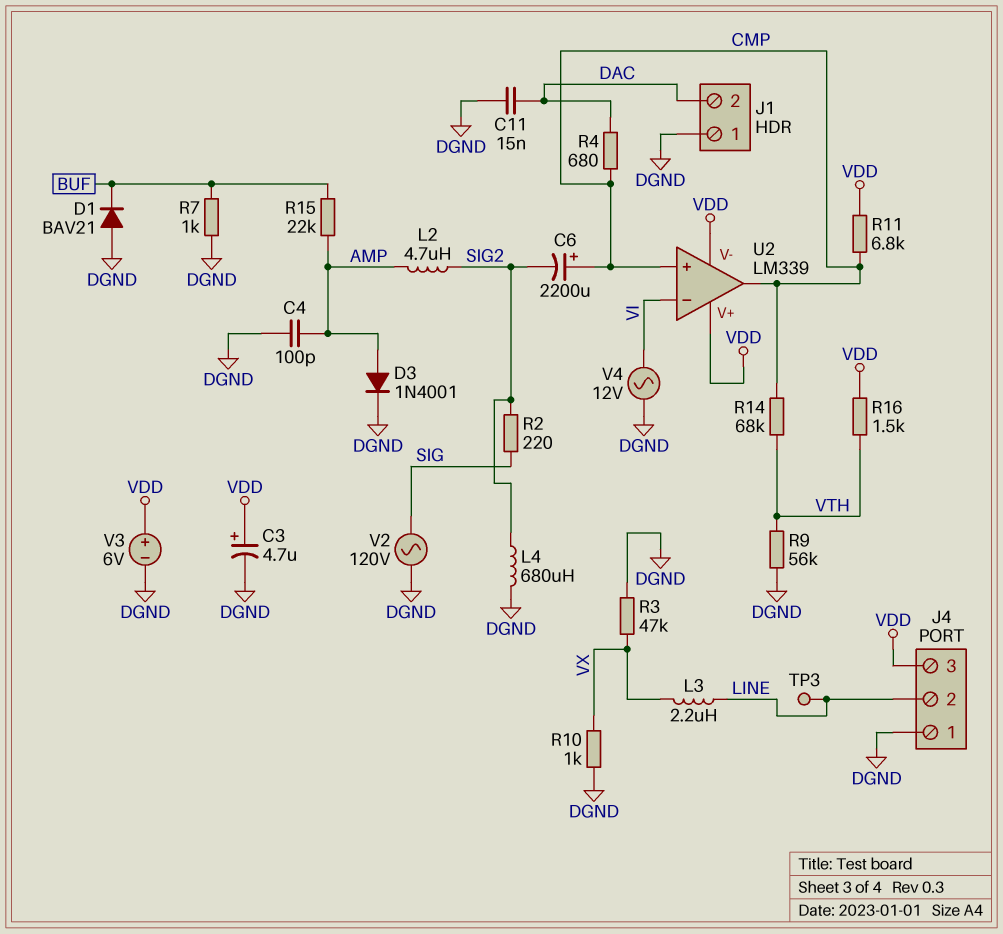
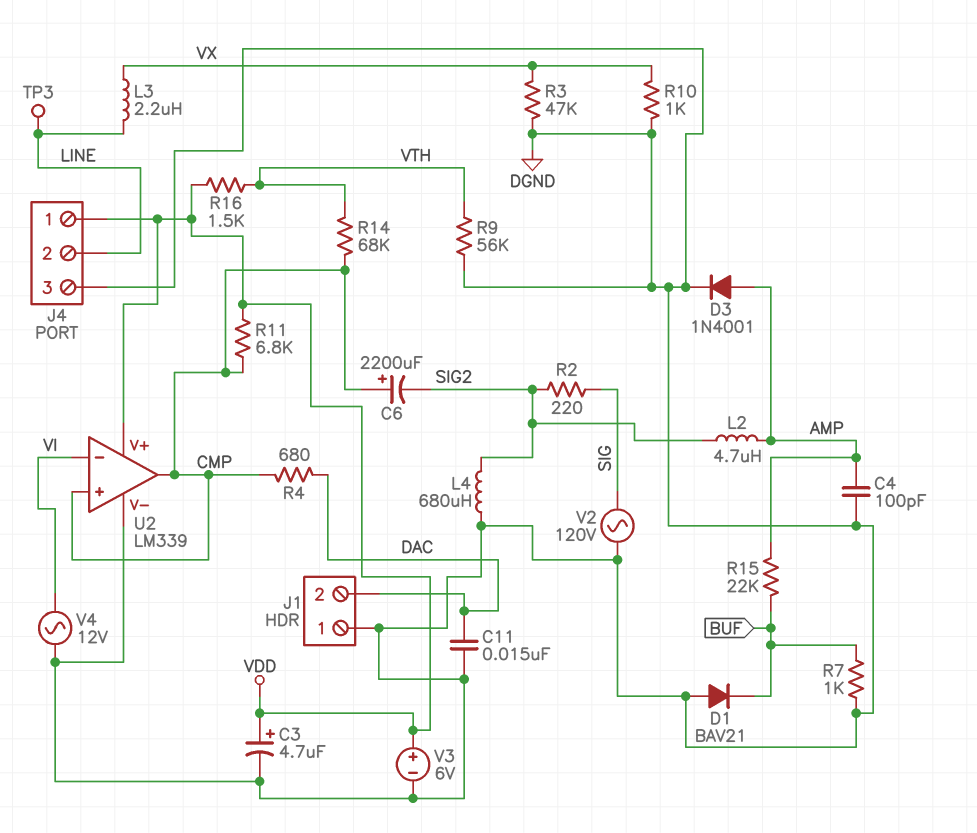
J4 pin 1: DGND -> VDD
J4 pin 3: VDD -> DGND
U2 pin V-: VDD -> DGND

